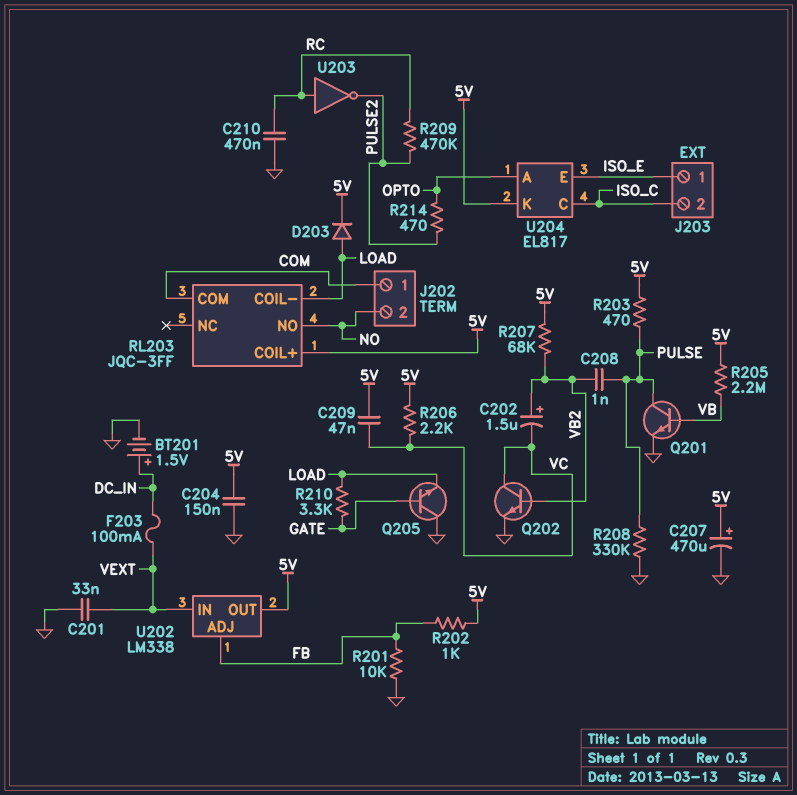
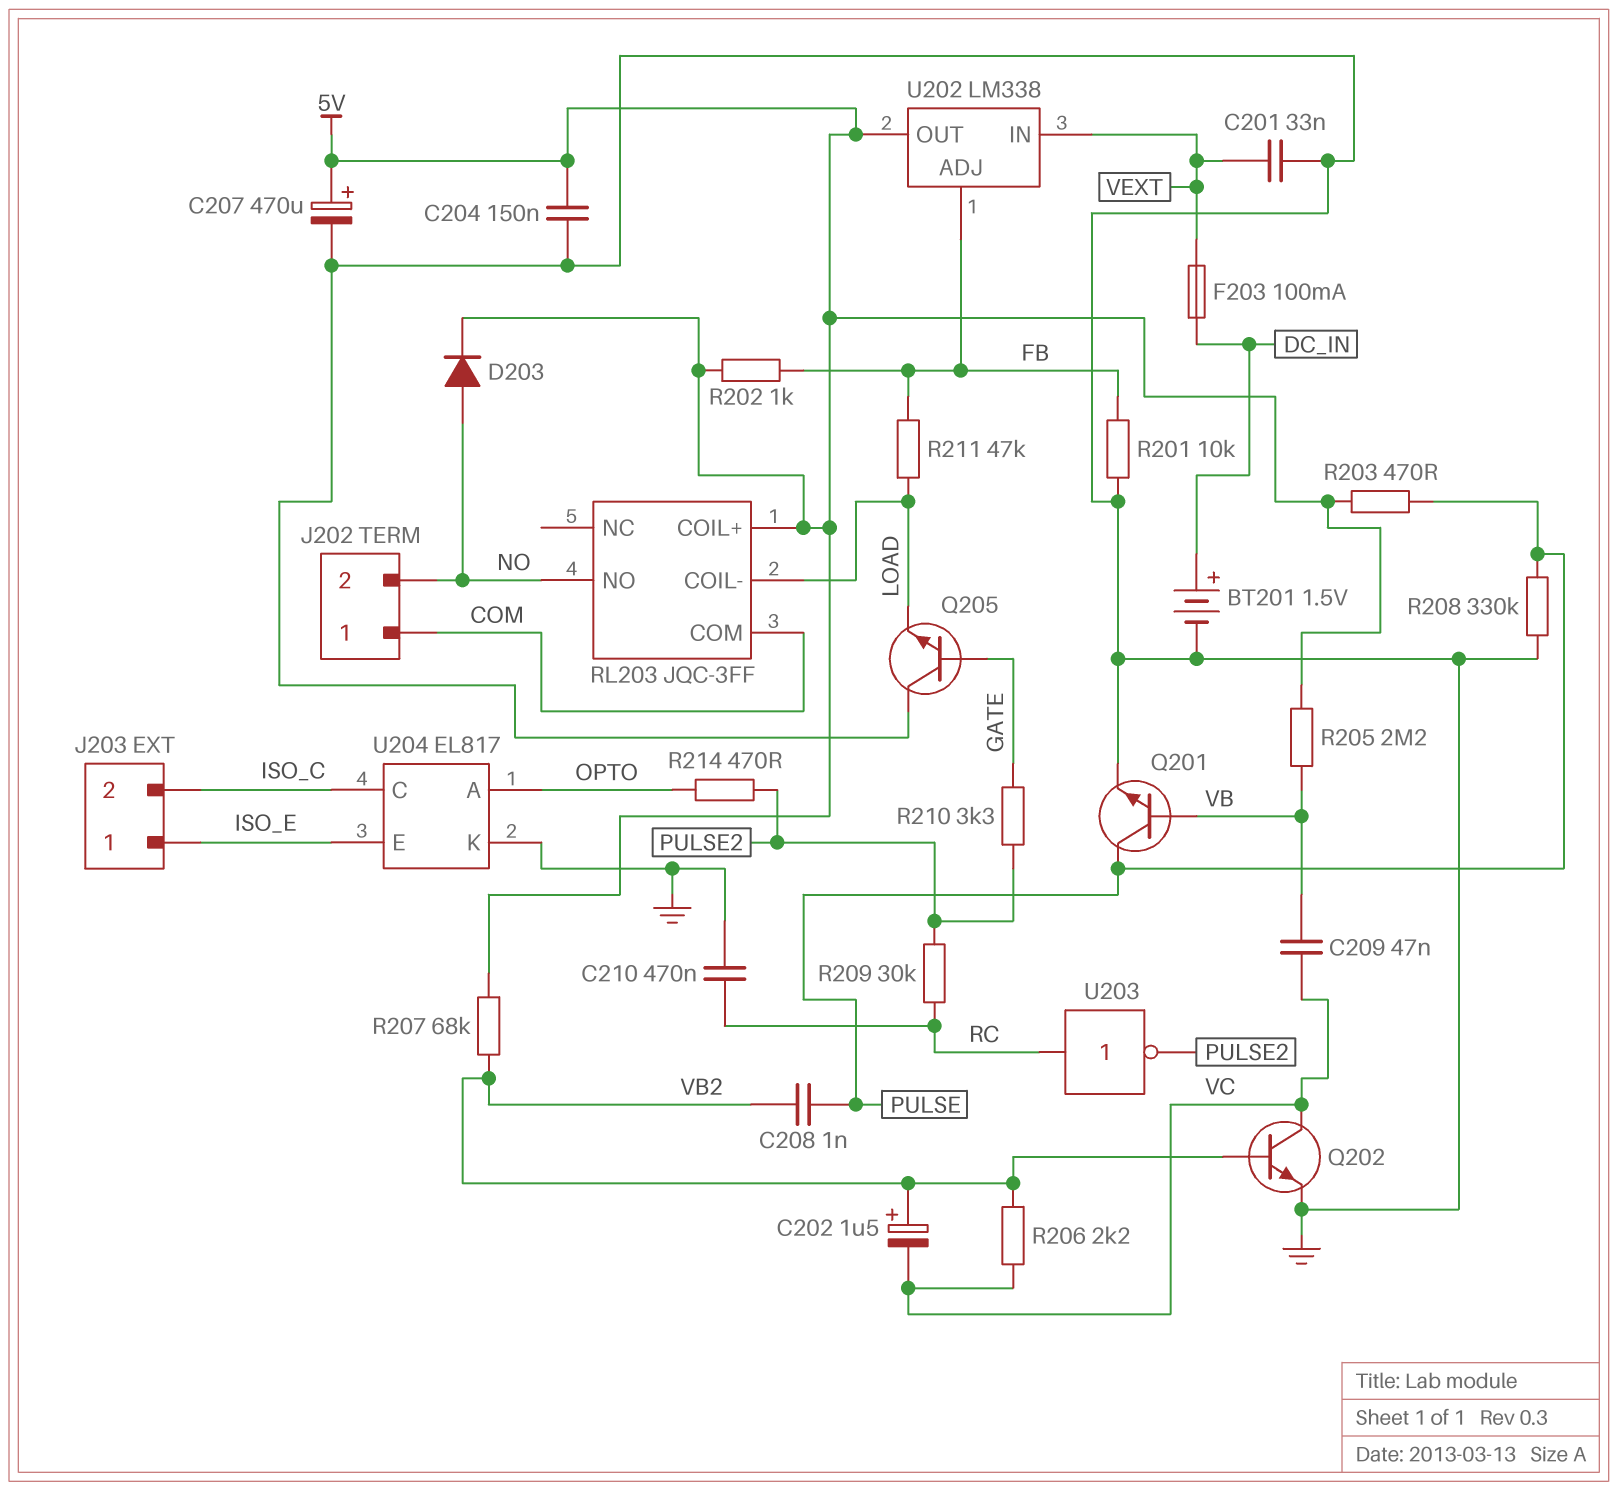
C209: 47nF (5V, VC) -> 47nF (VB, VC)
D203: diode (A LOAD, K 5V) -> diode (A NO, K 5V)
R206: 2.2k (5V, VC) -> 2.2k (VB2, VC)
R209: 470k (PULSE2, RC) -> 30k (PULSE2, RC)
R210: 3.3k (GATE, LOAD) -> 3.3k (GATE, PULSE2)
R211: none -> 47k (FB, LOAD)
U204 pin K: 5V -> GND

